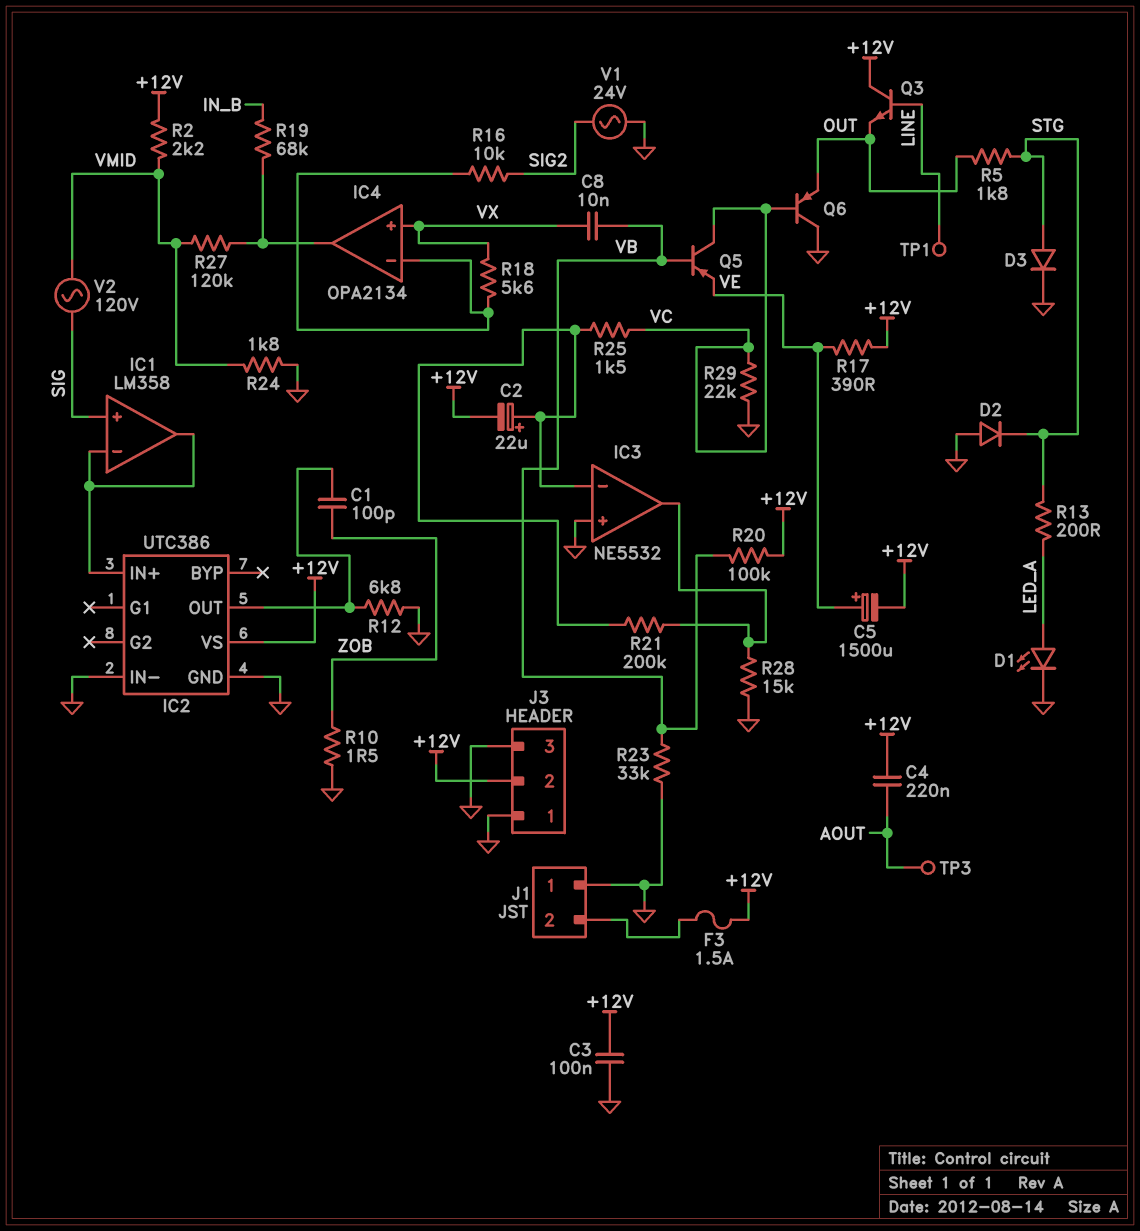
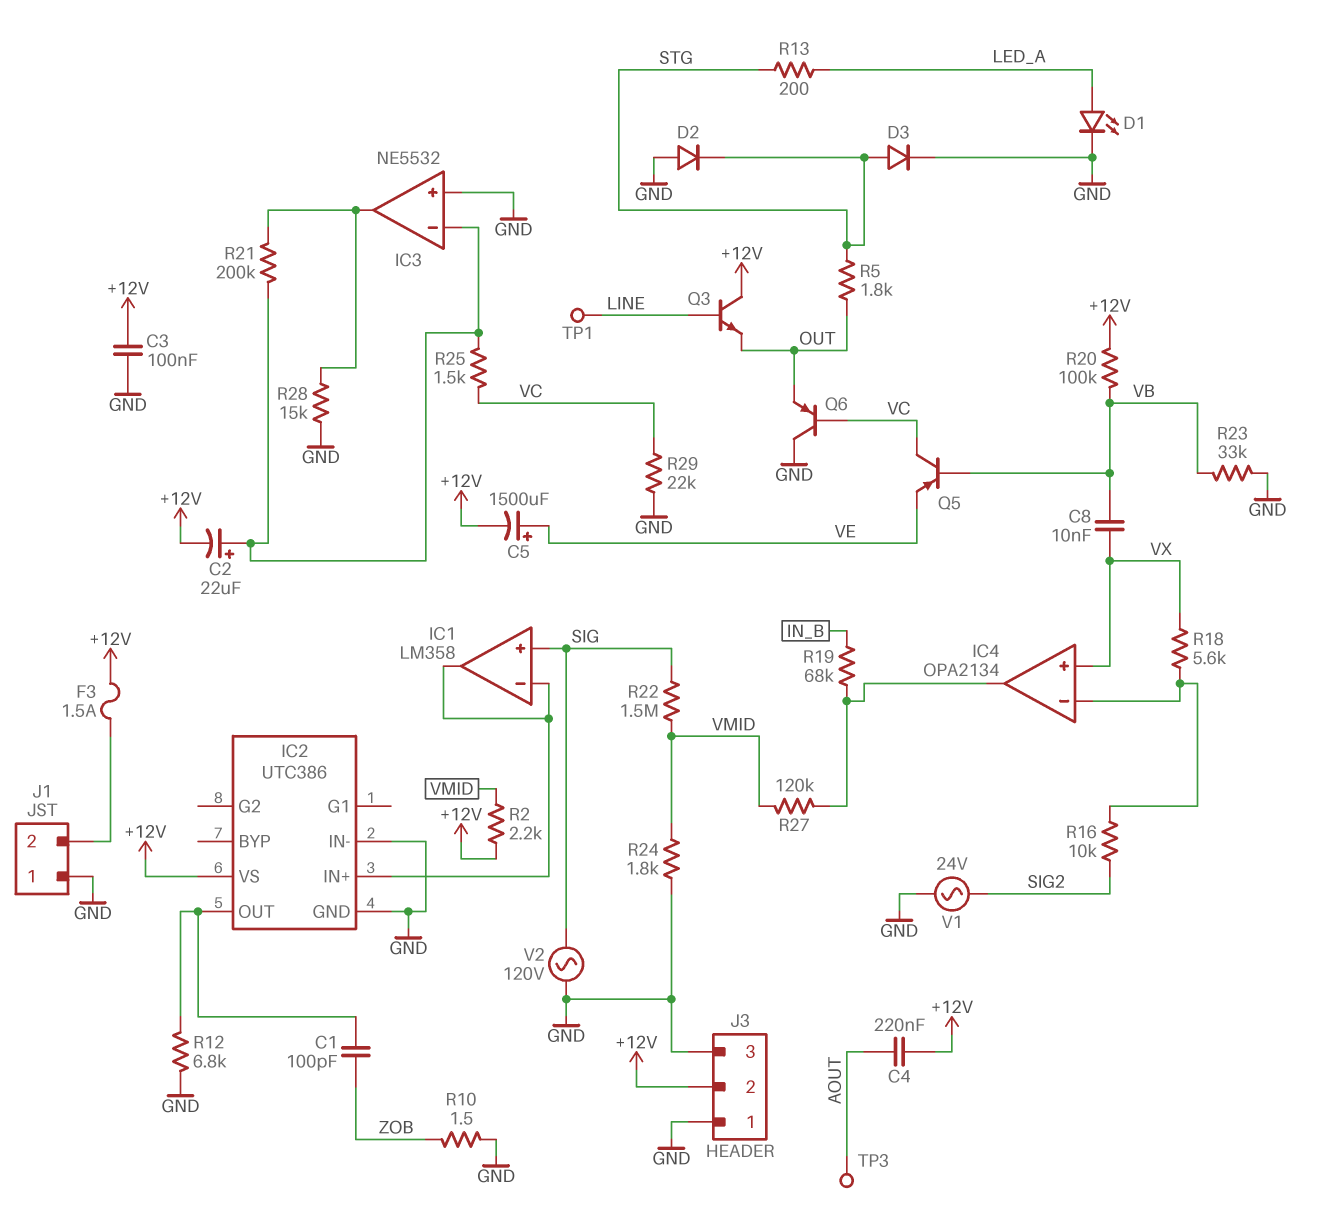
R17: 390 (+12V, VE) -> none
R22: none -> 1.5M (SIG, VMID)
V2: AC 120V (SIG, VMID) -> AC 120V (GND, SIG)

